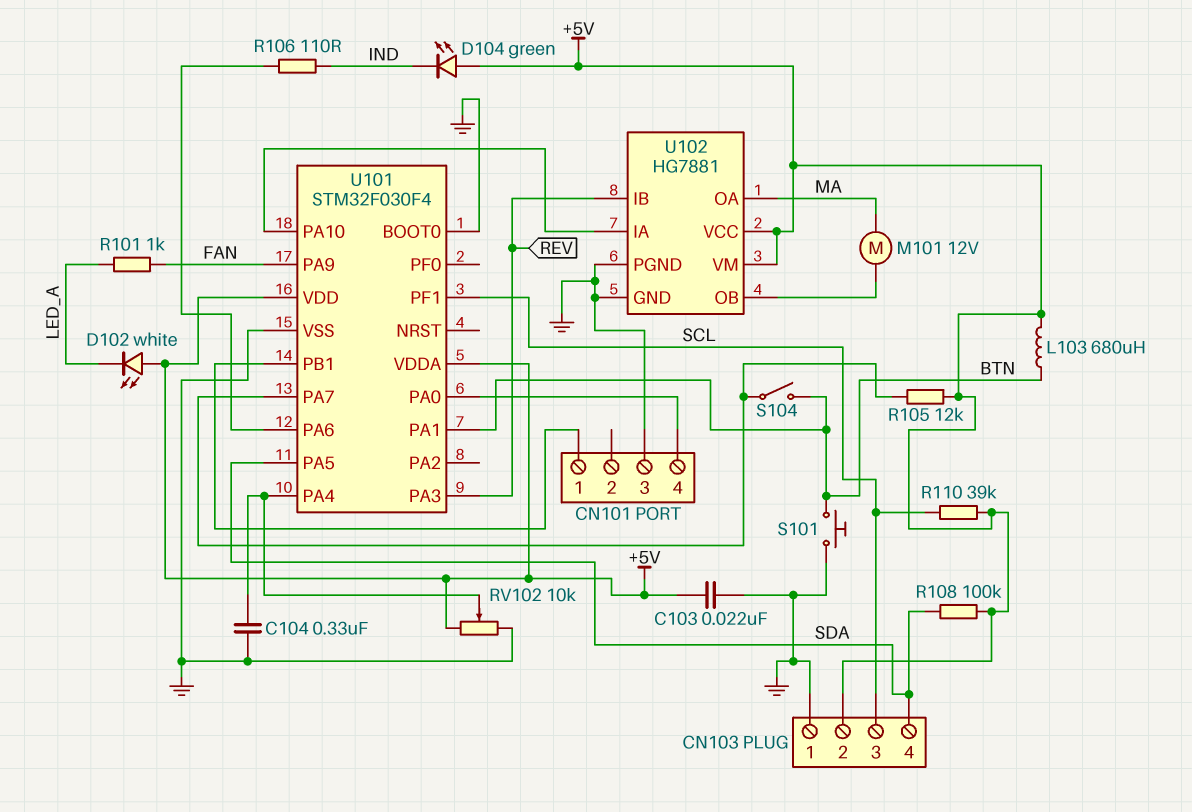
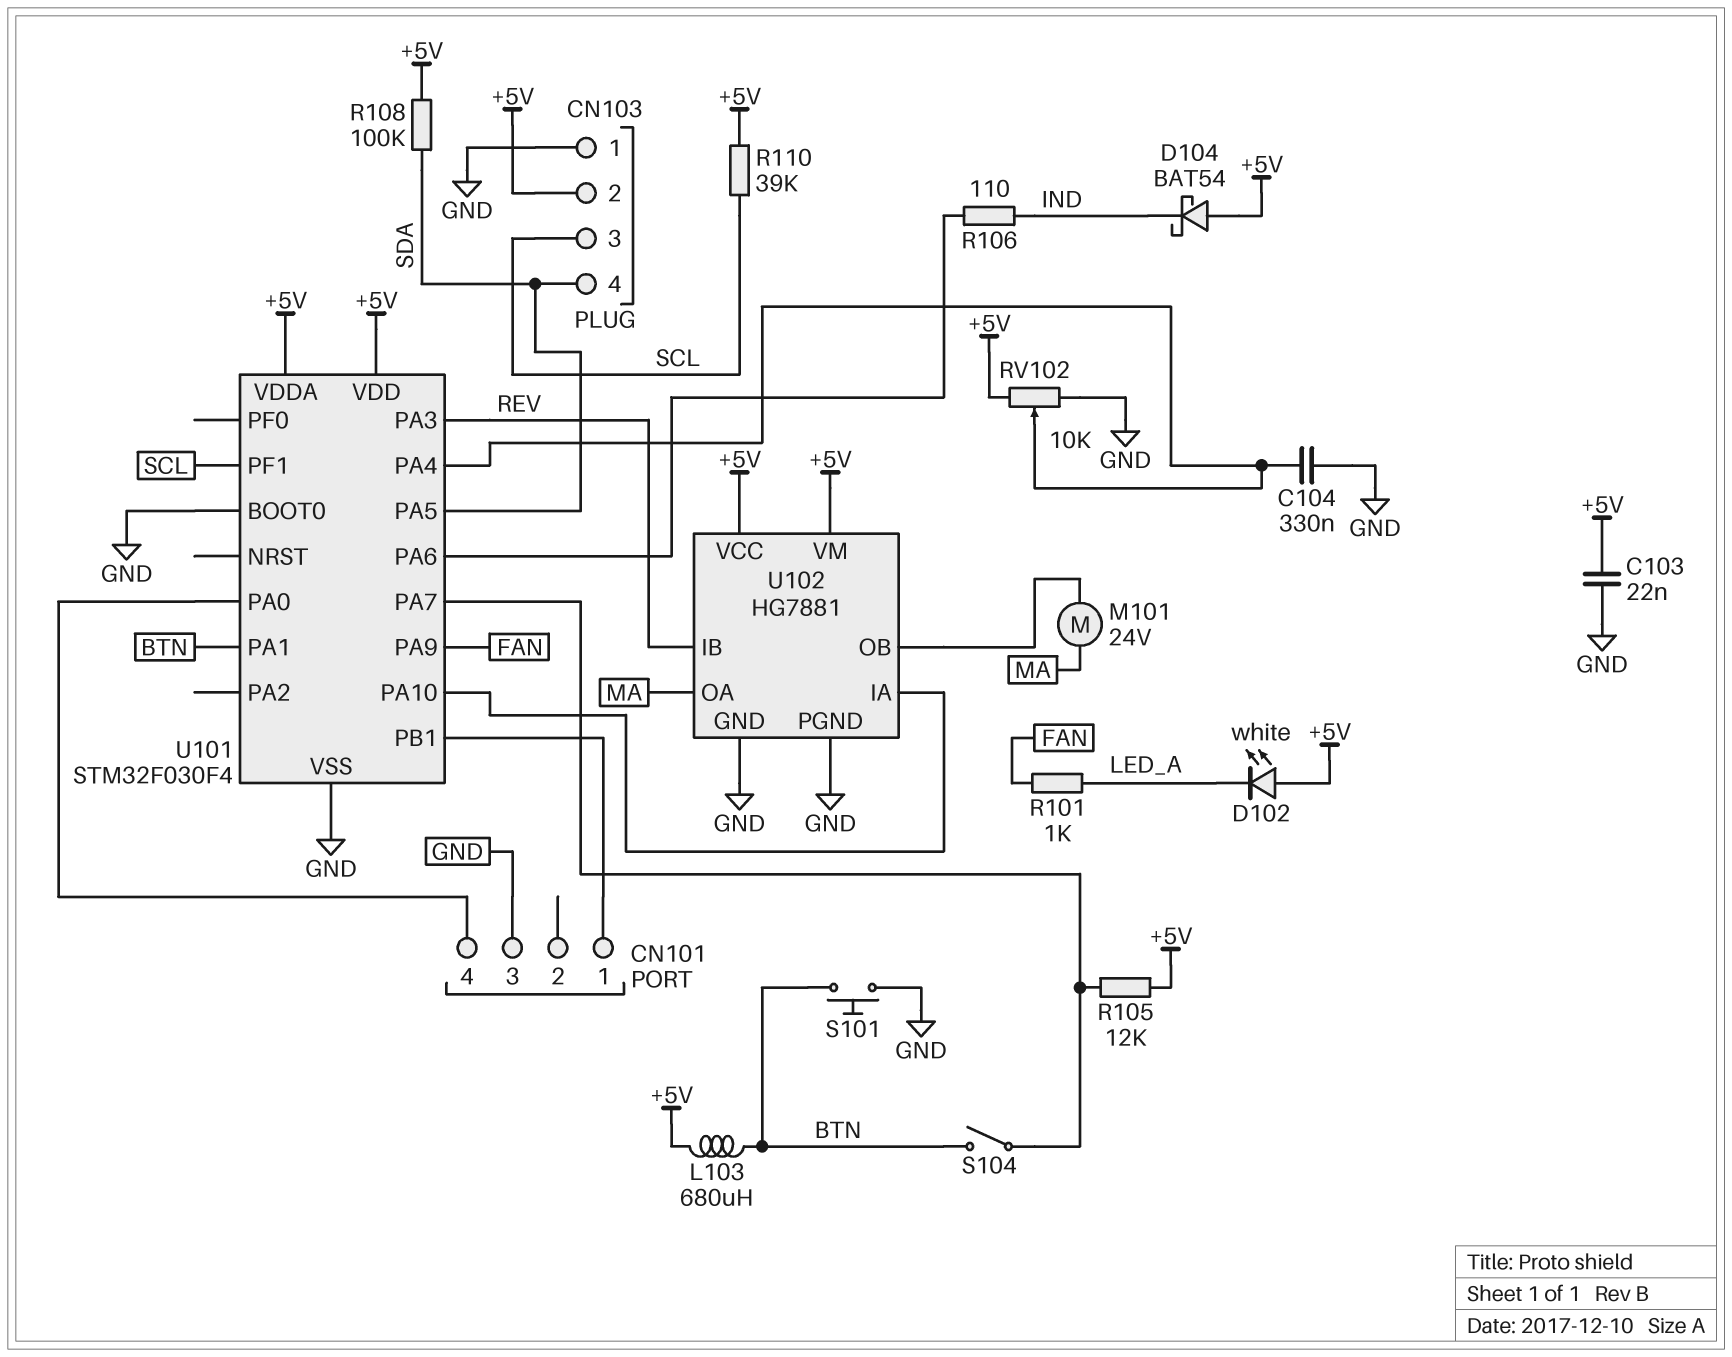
D104: LED green (A +5V, K IND) -> schottky BAT54 (A +5V, K IND)
M101: motor 12V (MA, U102/OB) -> motor 24V (MA, U102/OB)

